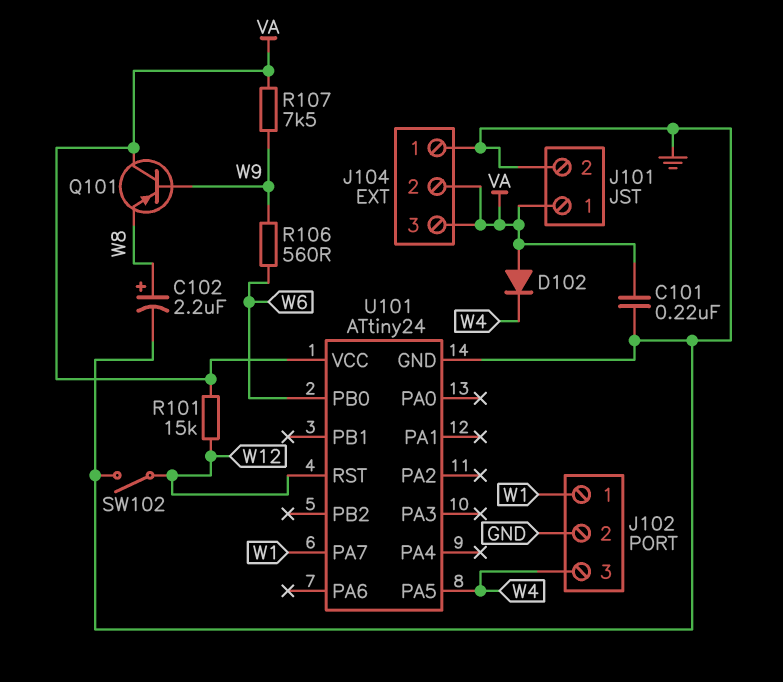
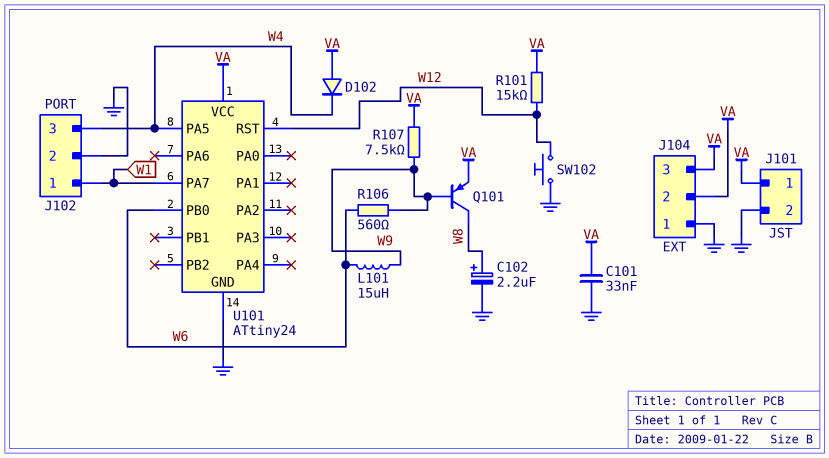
C101: 220nF (GND, VA) -> 33nF (GND, VA)
L101: none -> 15uH (W6, W9)
Q101: PNP (B W9, C VA, E W8) -> PNP (B W9, C W8, E VA)
SW102: switch (GND, W12) -> button (GND, W12)

